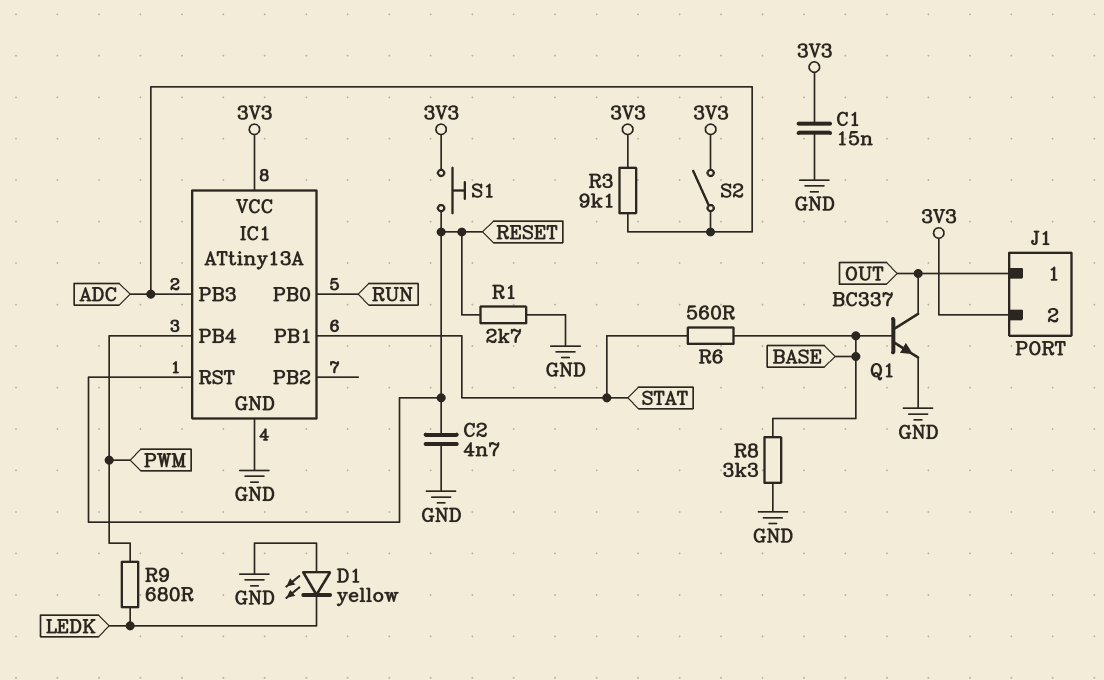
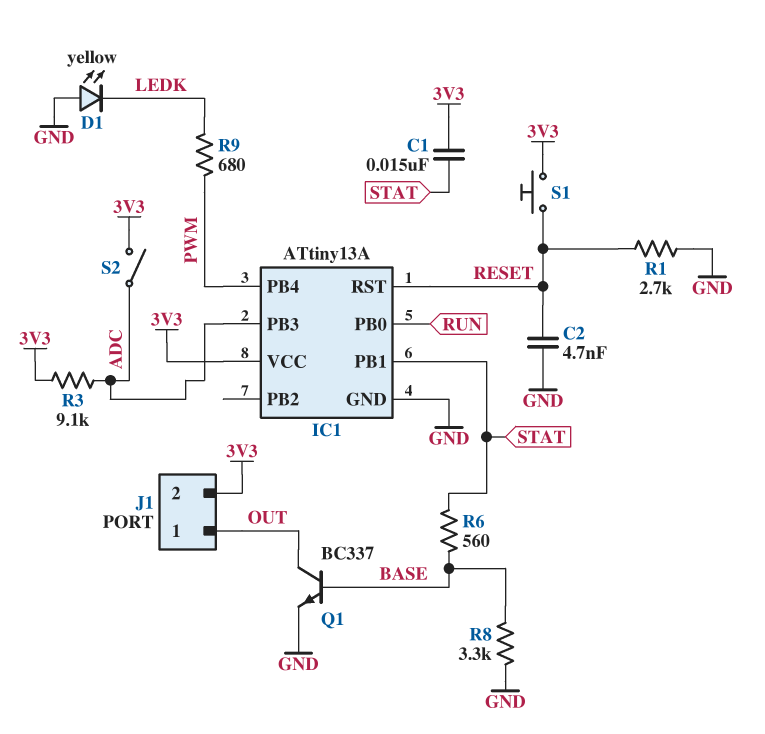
C1: 15nF (3V3, GND) -> 15nF (3V3, STAT)

